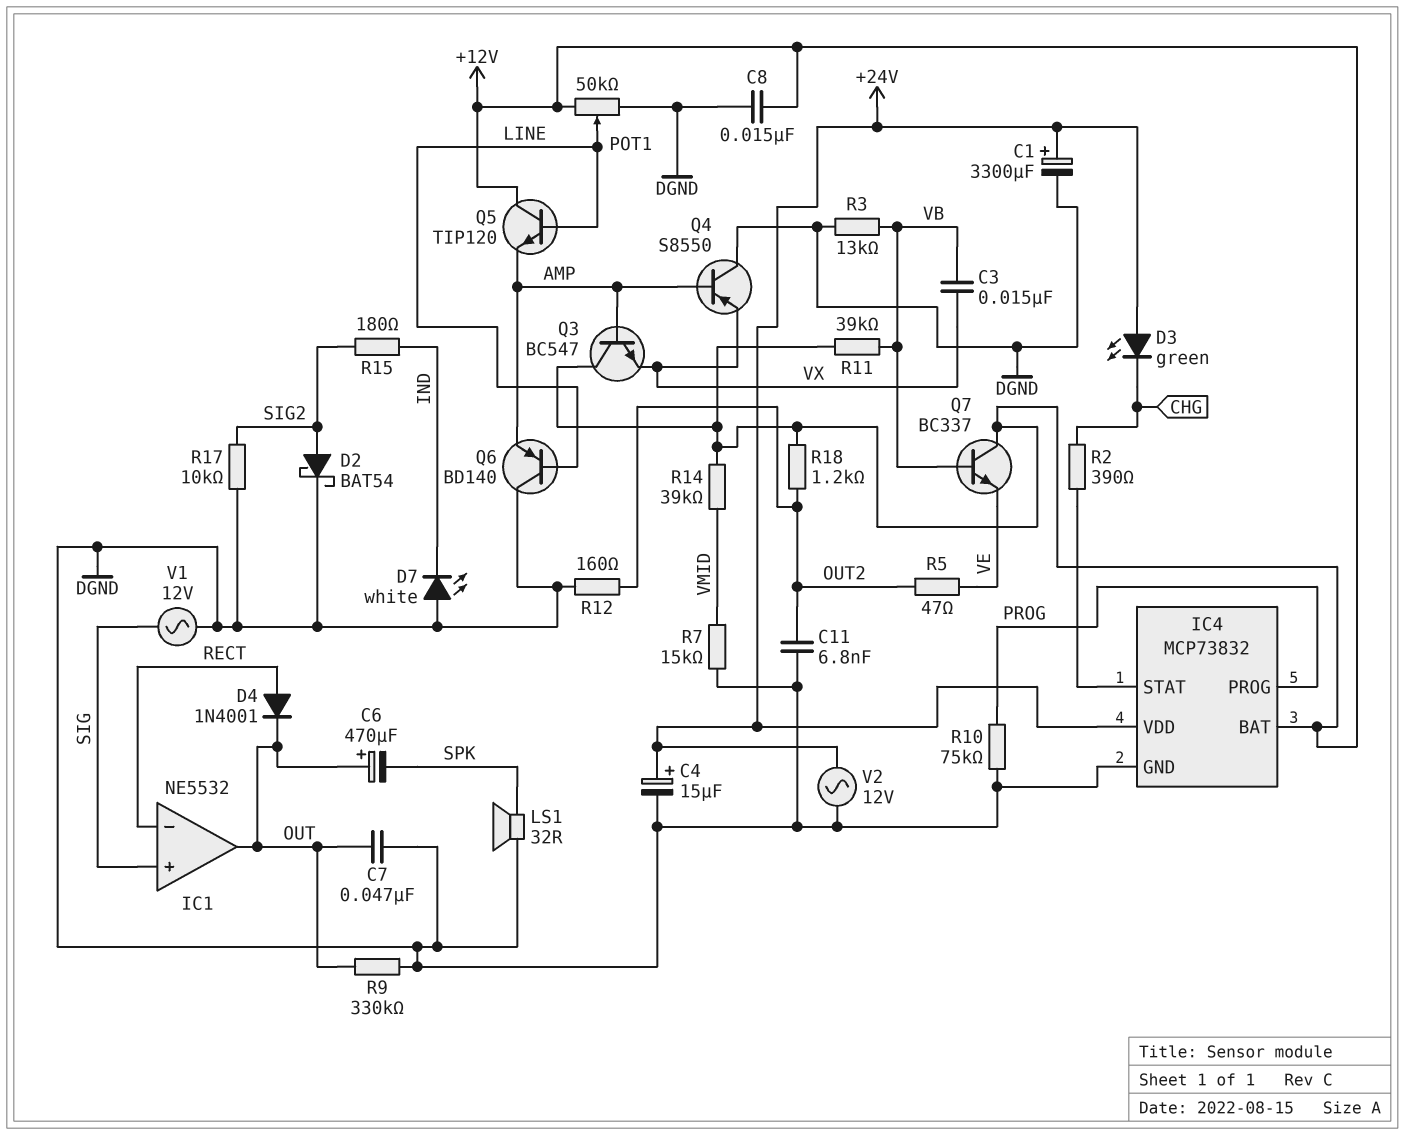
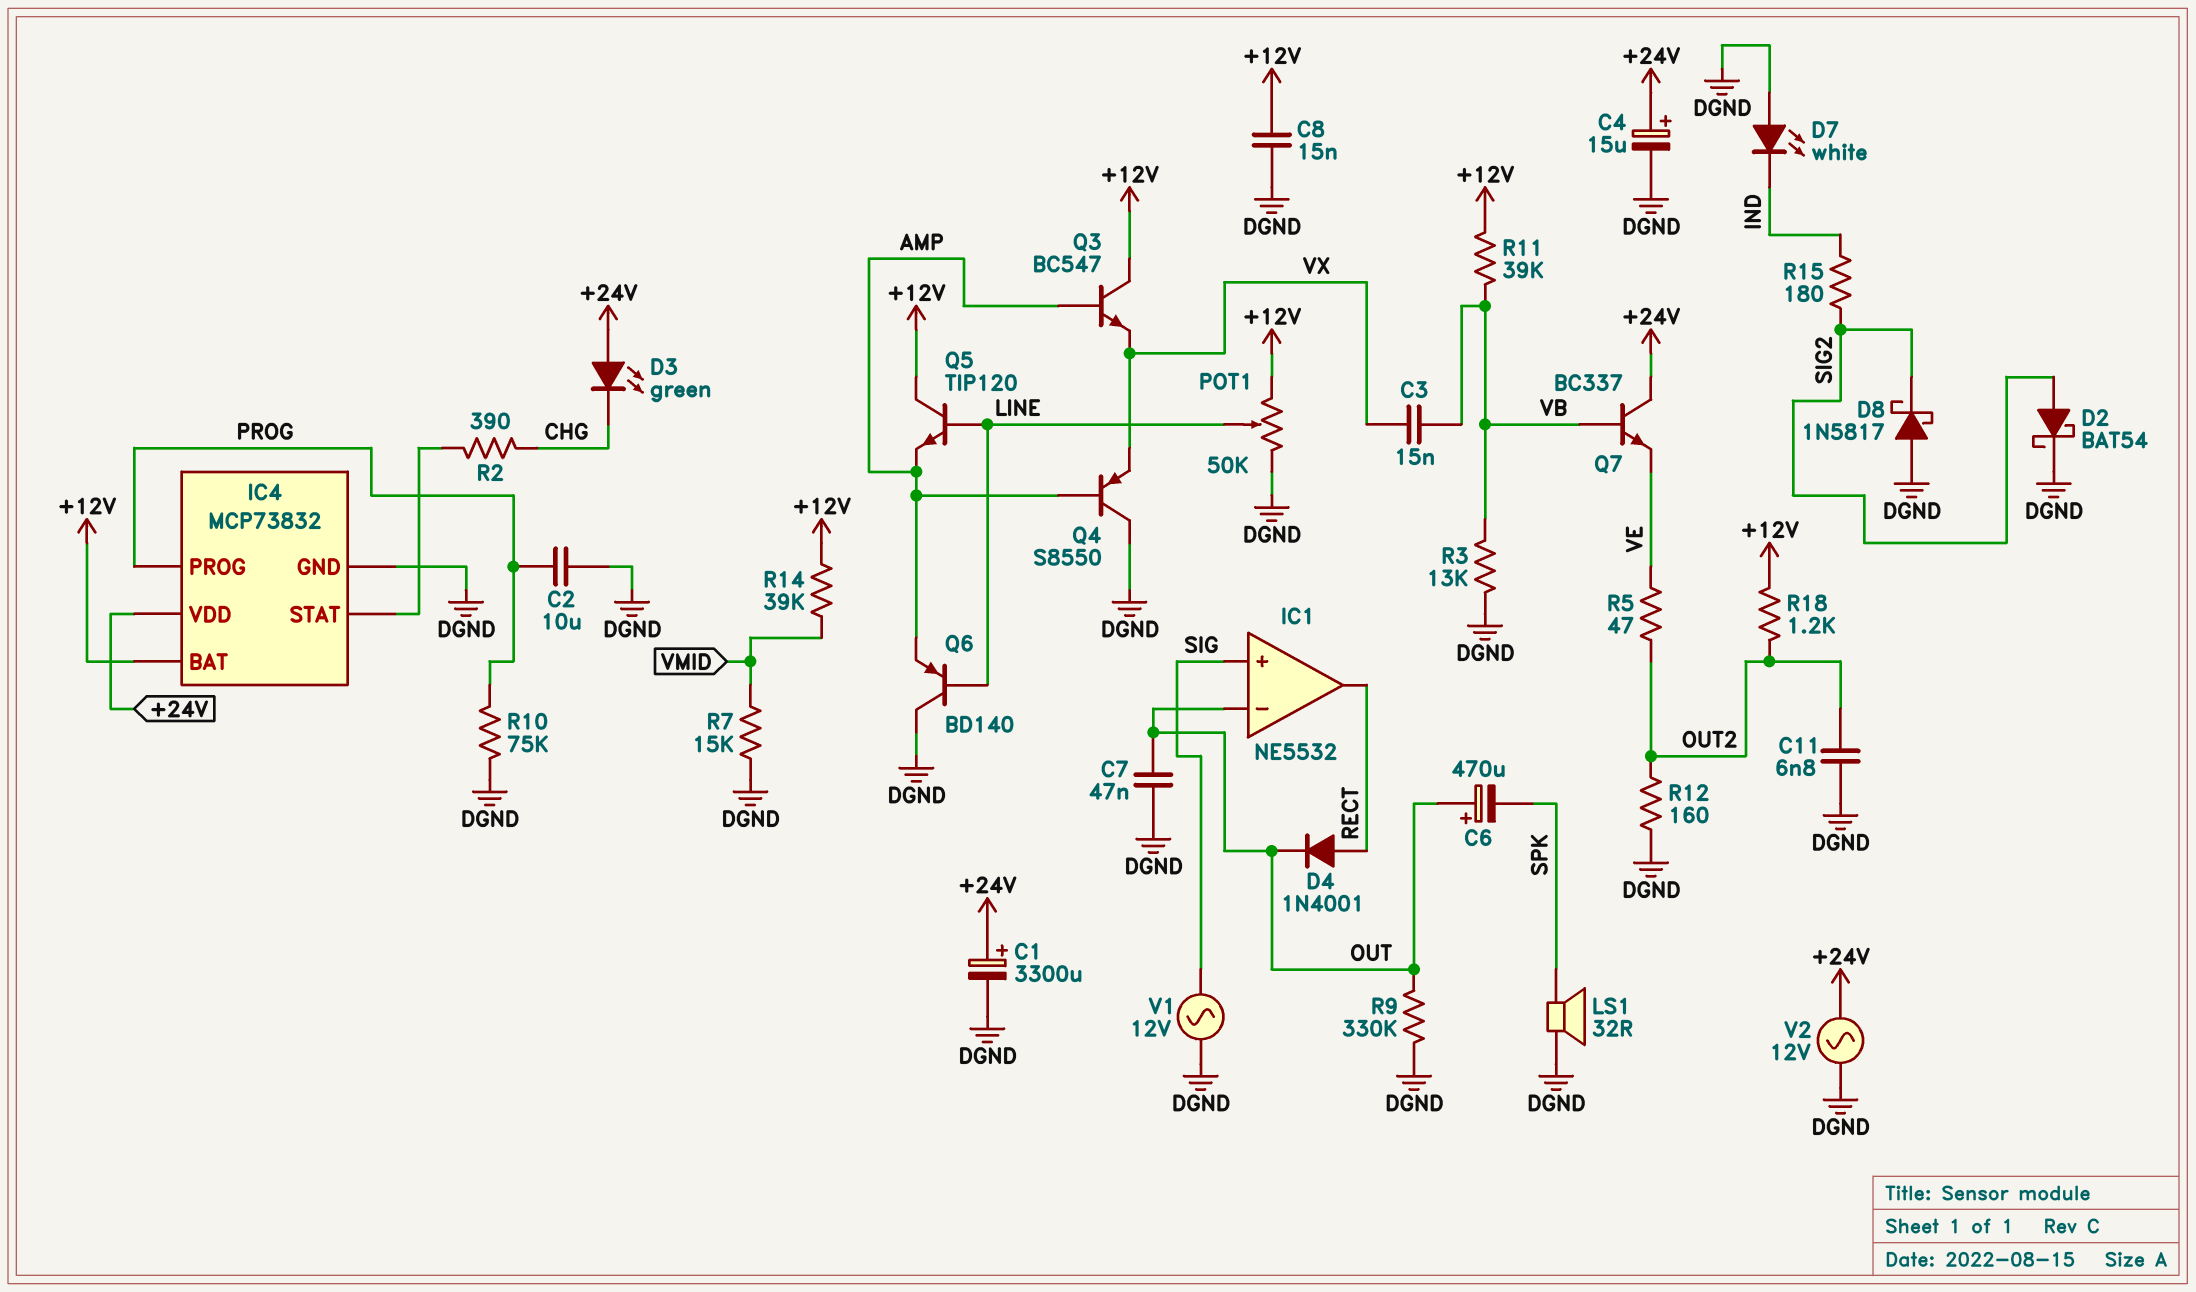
C2: none -> 10uF (DGND, PROG)
D8: none -> schottky 1N5817 (A DGND, K SIG2)
IC1 pin in-: RECT -> OUT
IC1 pin out: OUT -> RECT
Q7: NPN BC337 (B VB, C +12V, E VE) -> NPN BC337 (B VB, C +24V, E VE)
R17: 10k (DGND, SIG2) -> none

